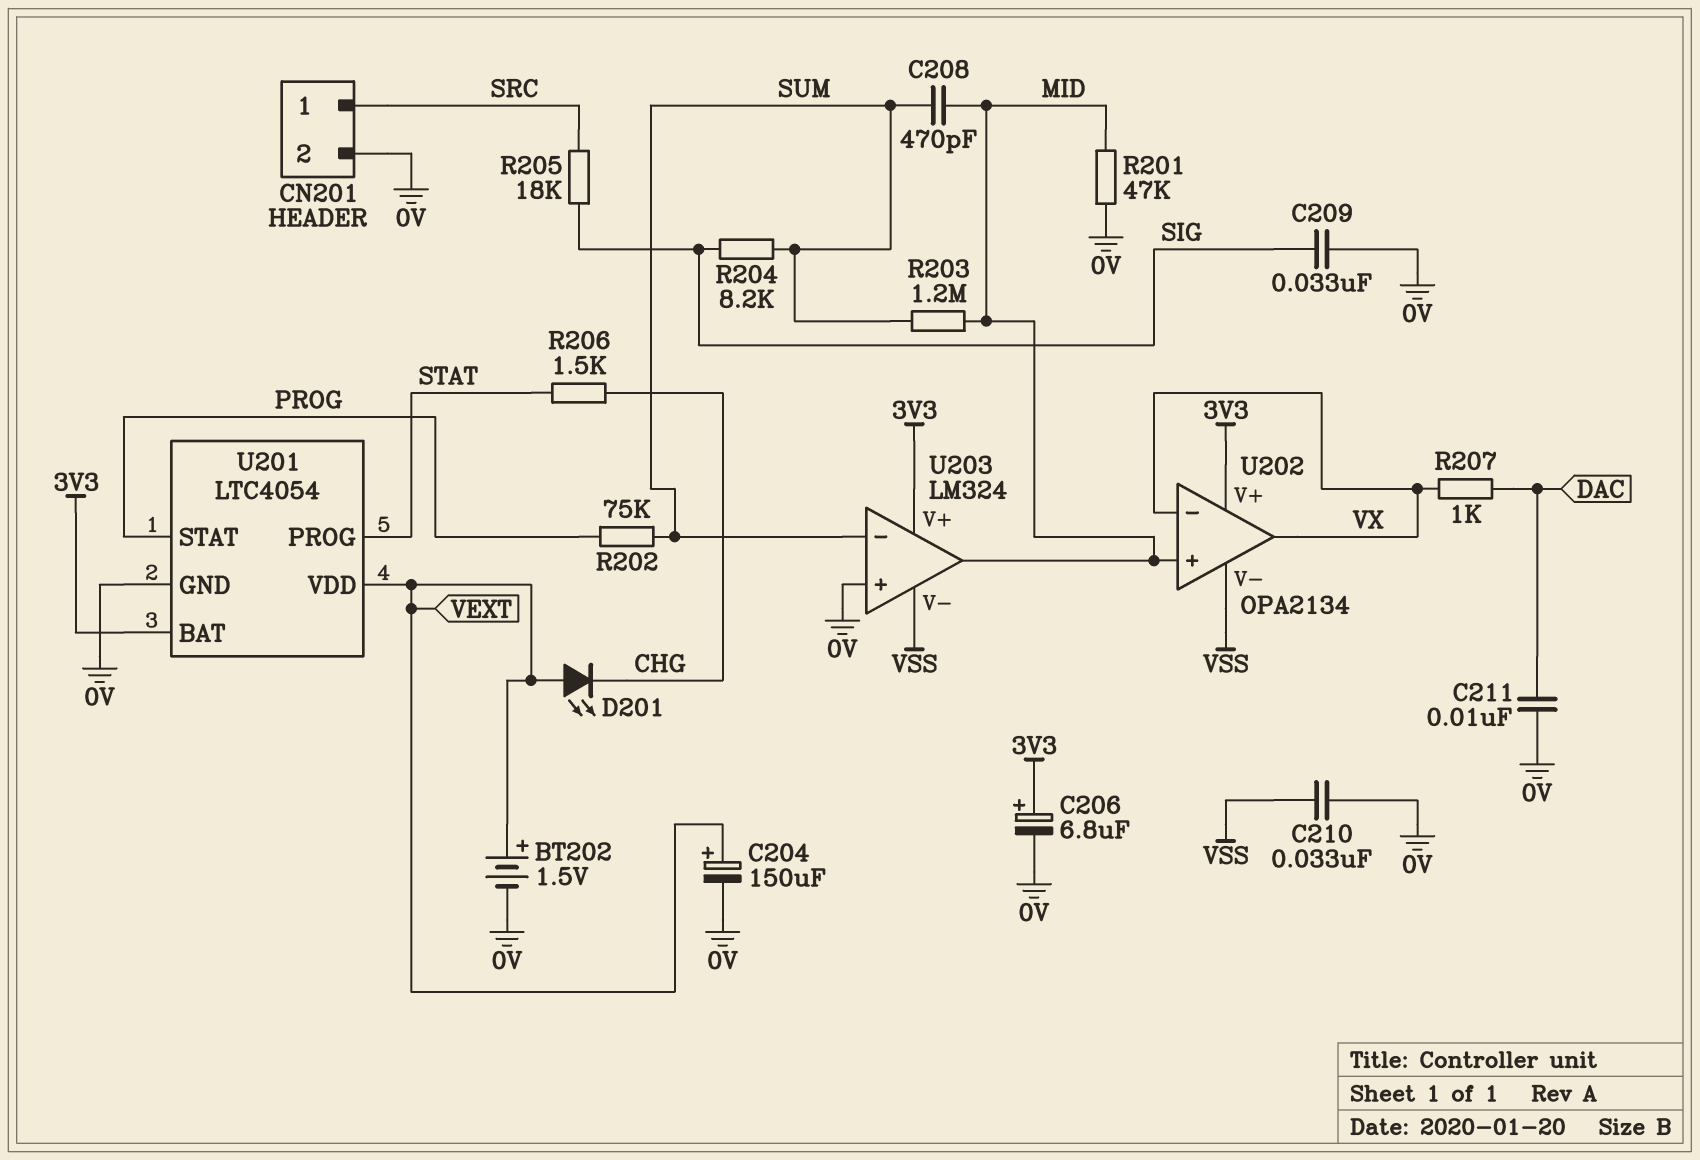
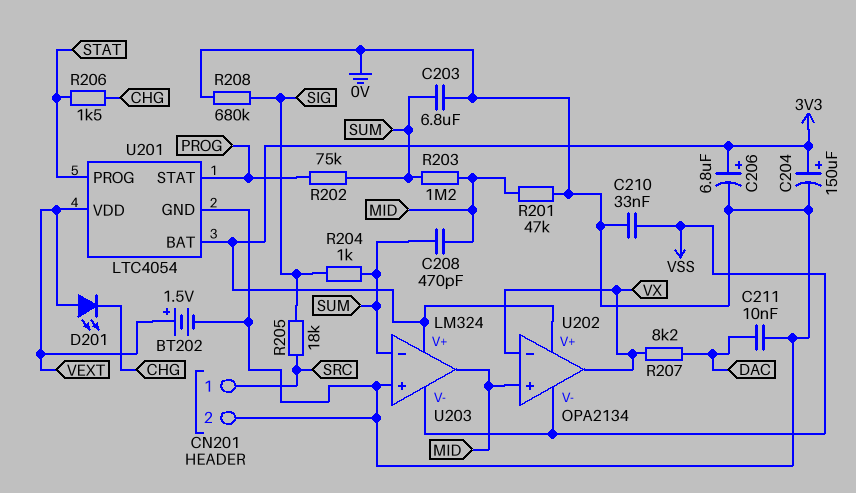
C203: none -> 6.8uF (0V, SUM)
C204: 150uF (plus VEXT, minus 0V) -> 150uF (plus 3V3, minus 0V)
C209: 33nF (0V, SIG) -> none
R204: 8.2k (SIG, SUM) -> 1k (SIG, SUM)
R207: 1k (DAC, VX) -> 8.2k (DAC, VX)
R208: none -> 680k (0V, SIG)

